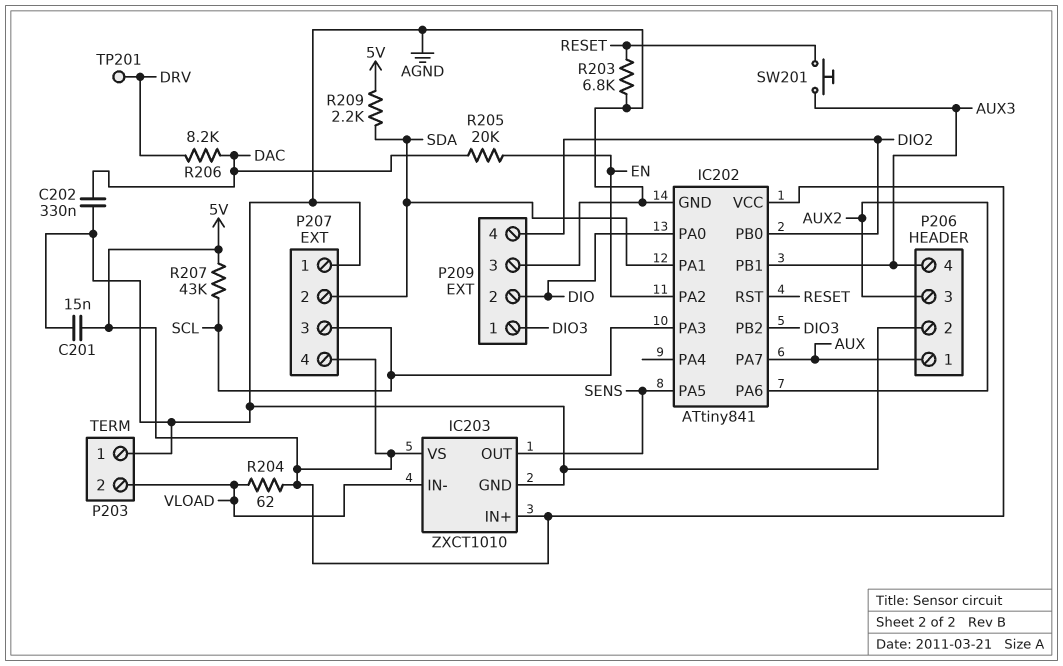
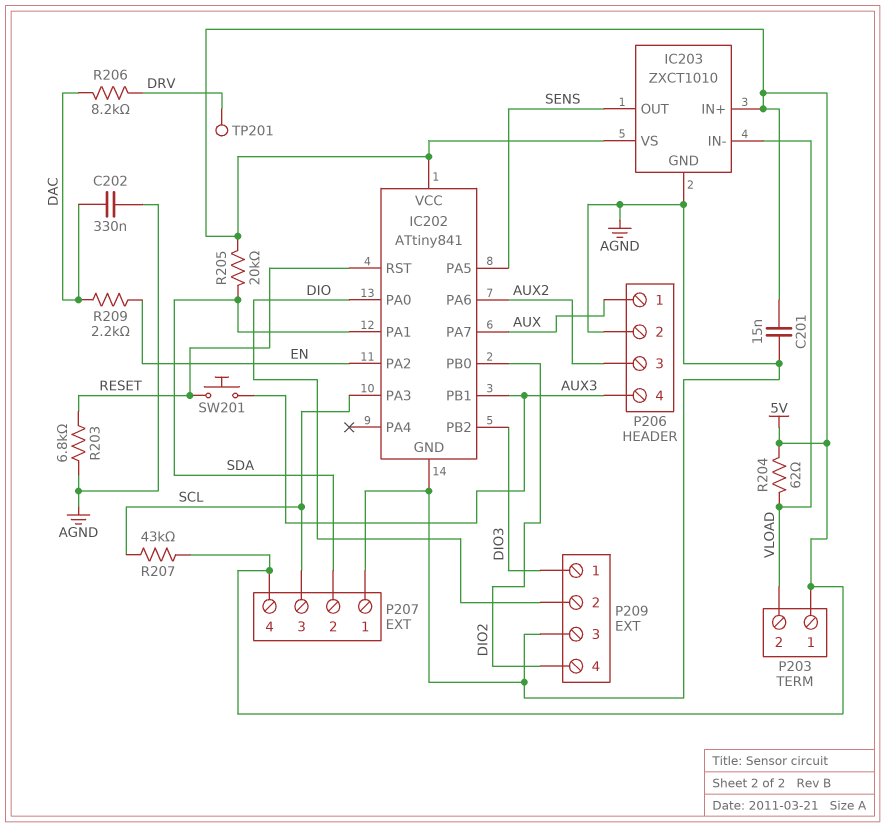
P203 pin 1: AGND -> 5V
R205: 20k (DAC, EN) -> 20k (5V, SDA)
R209: 2.2k (5V, SDA) -> 2.2k (DAC, EN)

